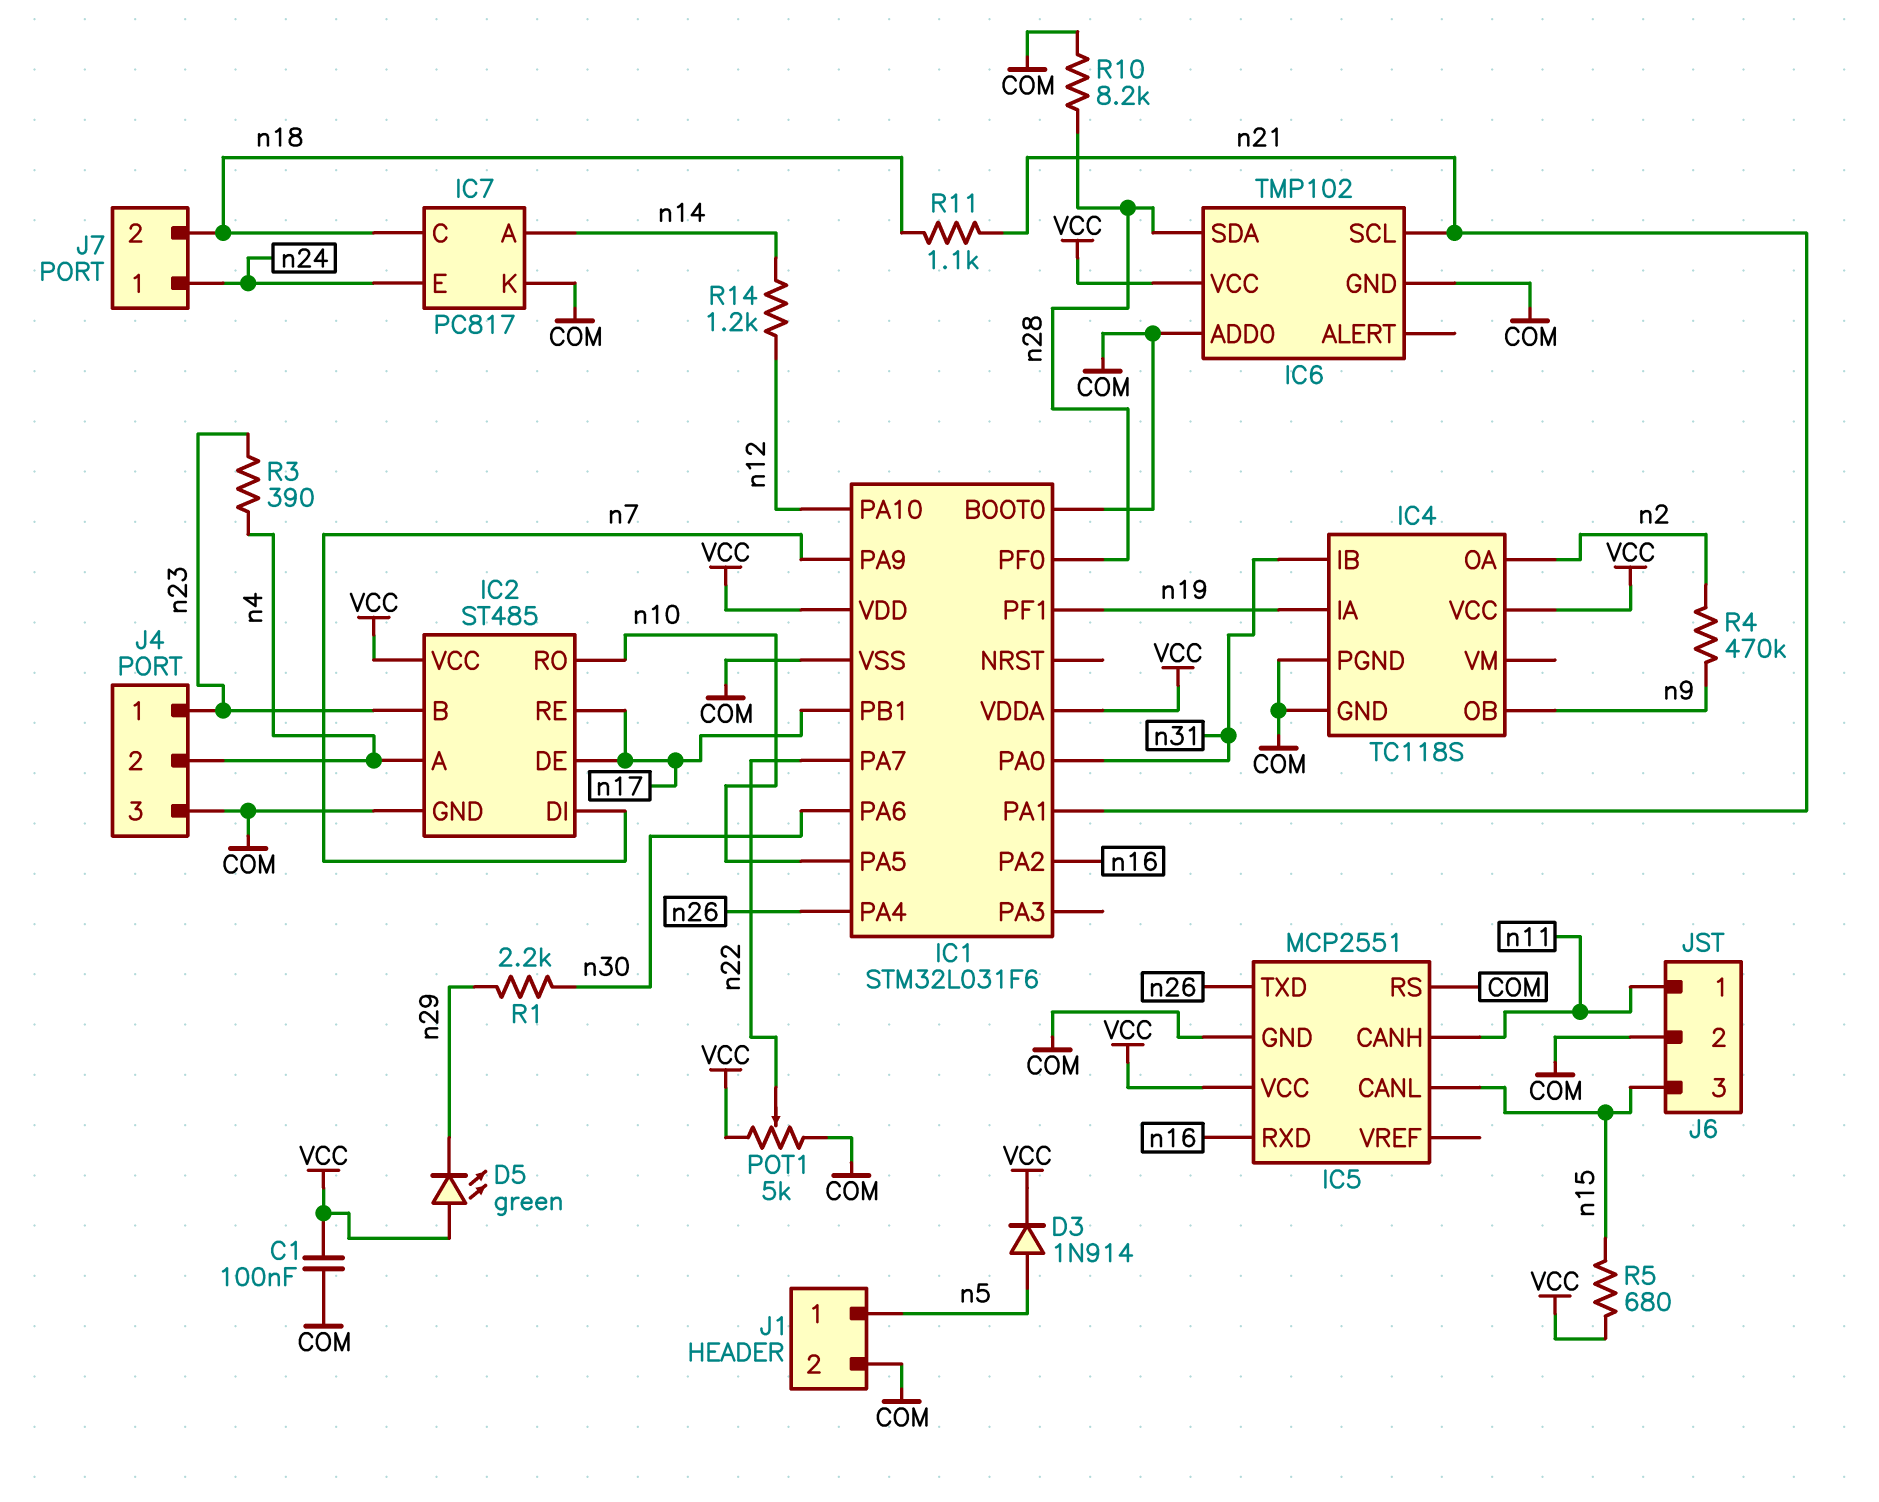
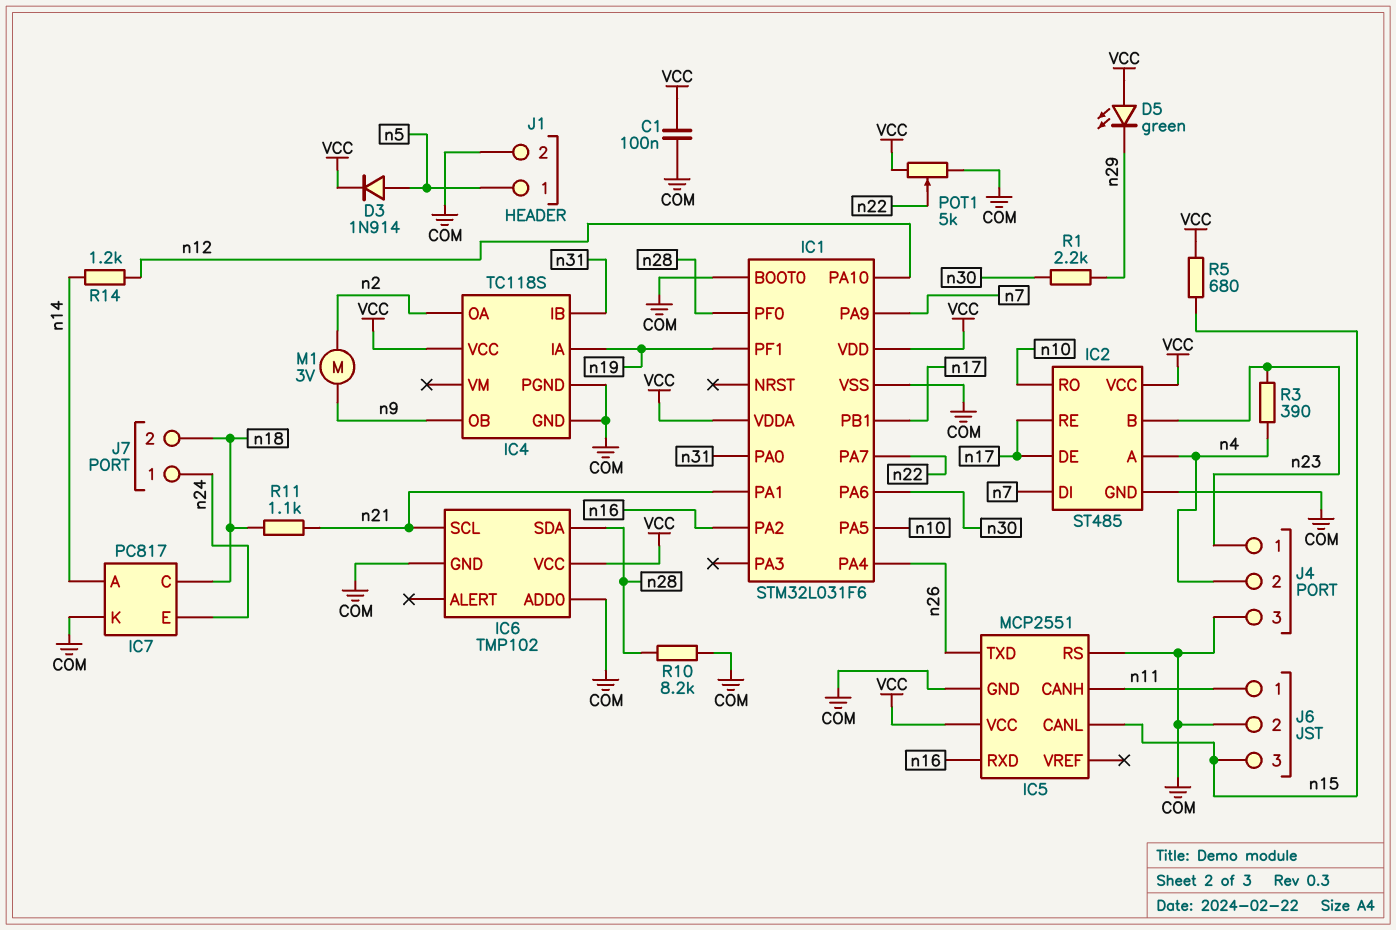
M1: none -> motor 3V (n2, n9)
R4: 470k (n2, n9) -> none

